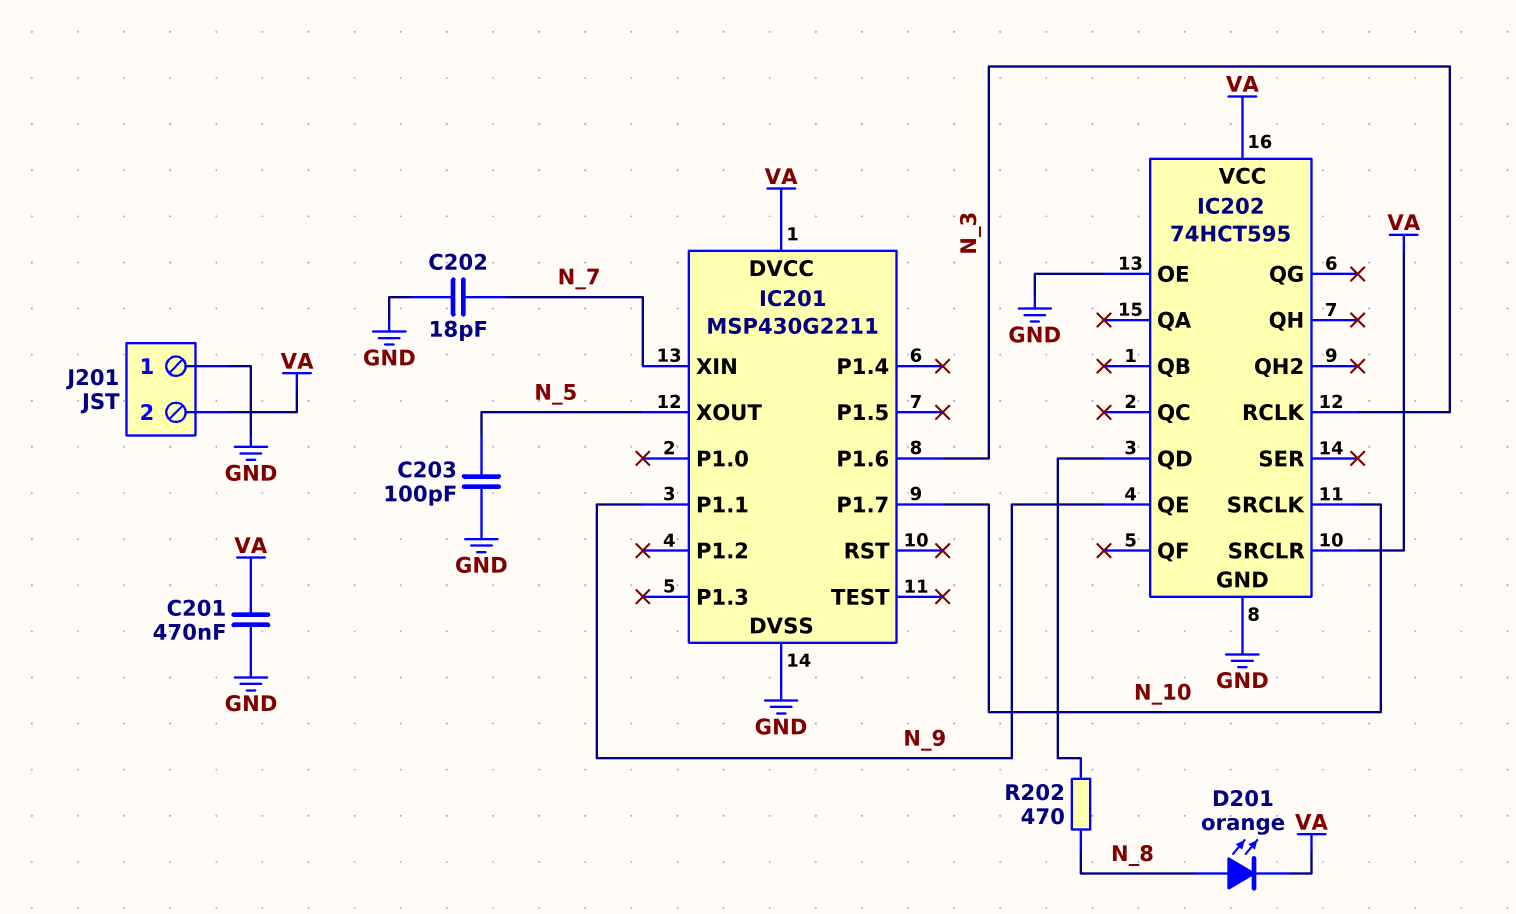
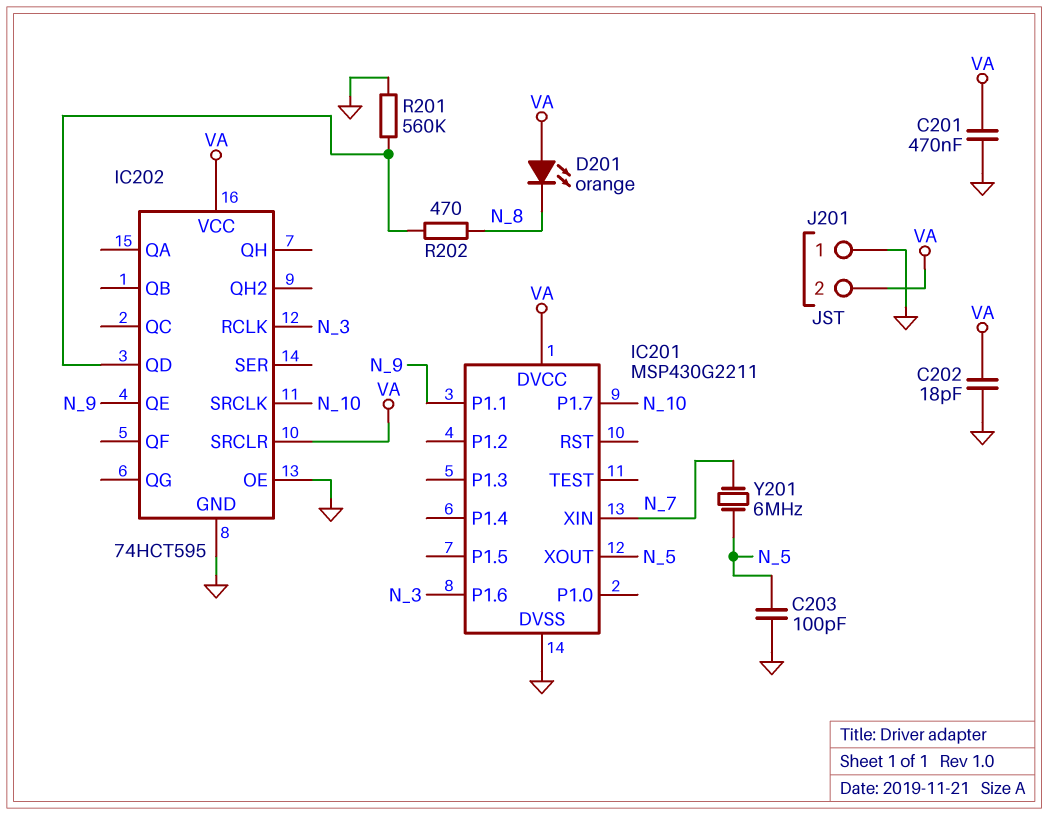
C202: 18pF (GND, N_7) -> 18pF (GND, VA)
D201: LED orange (A N_8, K VA) -> LED orange (A VA, K N_8)
R201: none -> 560k (GND, IC202/QD)
Y201: none -> 6MHz (N_5, N_7)

